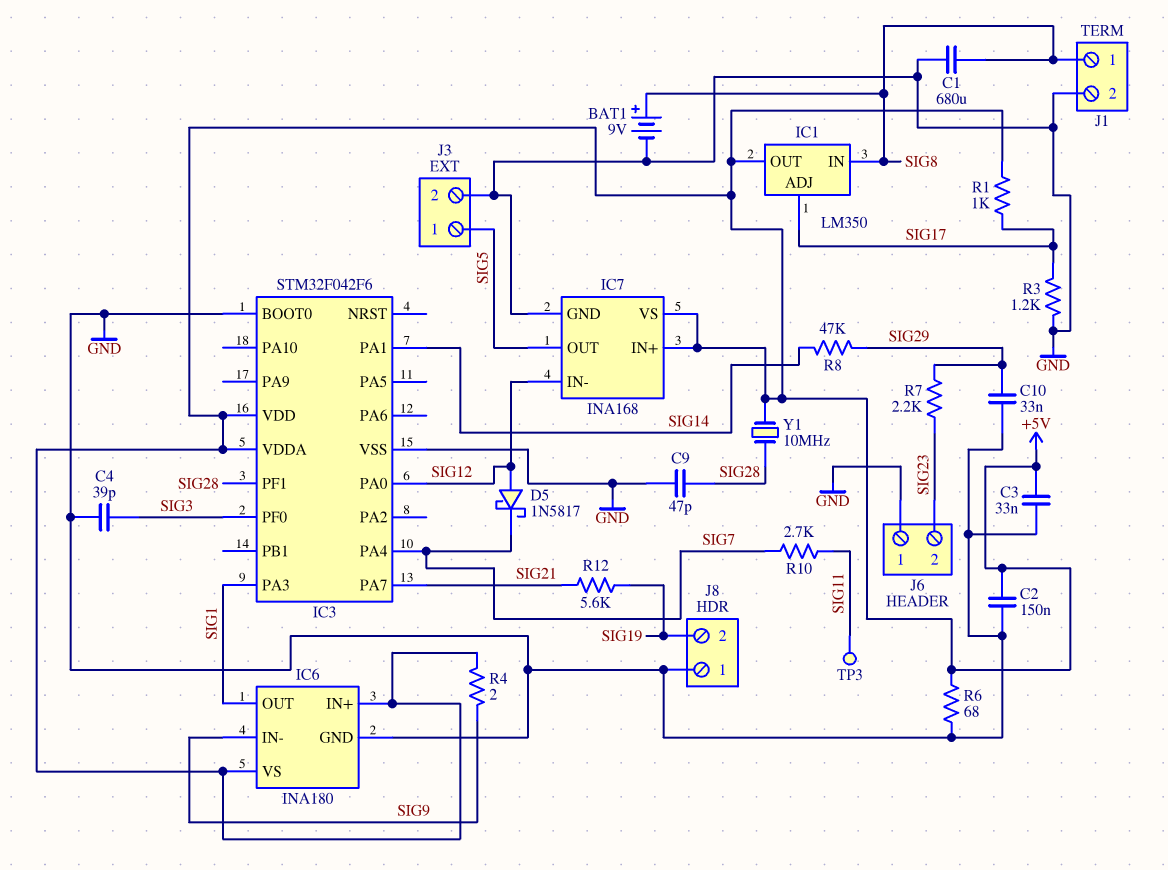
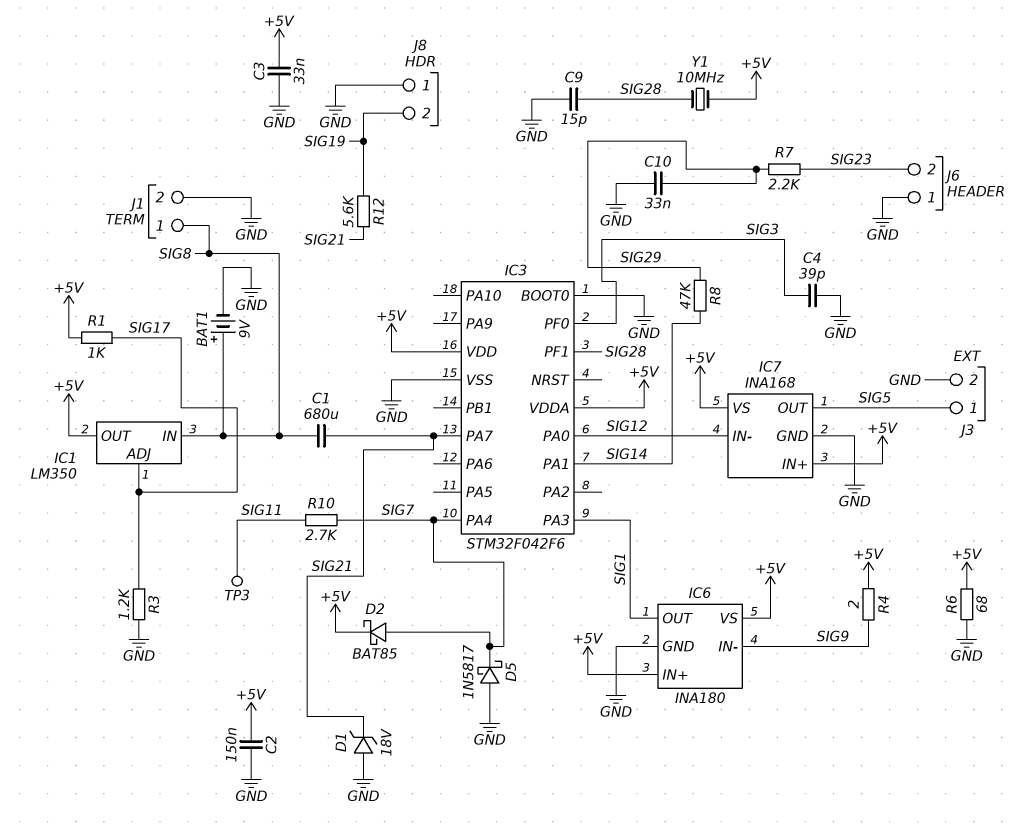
C1: 680uF (GND, SIG8) -> 680uF (SIG8, SIG21)
C9: 47pF (GND, SIG28) -> 15pF (GND, SIG28)
D1: none -> zener 18V (A GND, K SIG21)
D2: none -> schottky BAT85 (A SIG7, K +5V)
D5: schottky 1N5817 (A SIG12, K SIG7) -> schottky 1N5817 (A GND, K SIG7)

